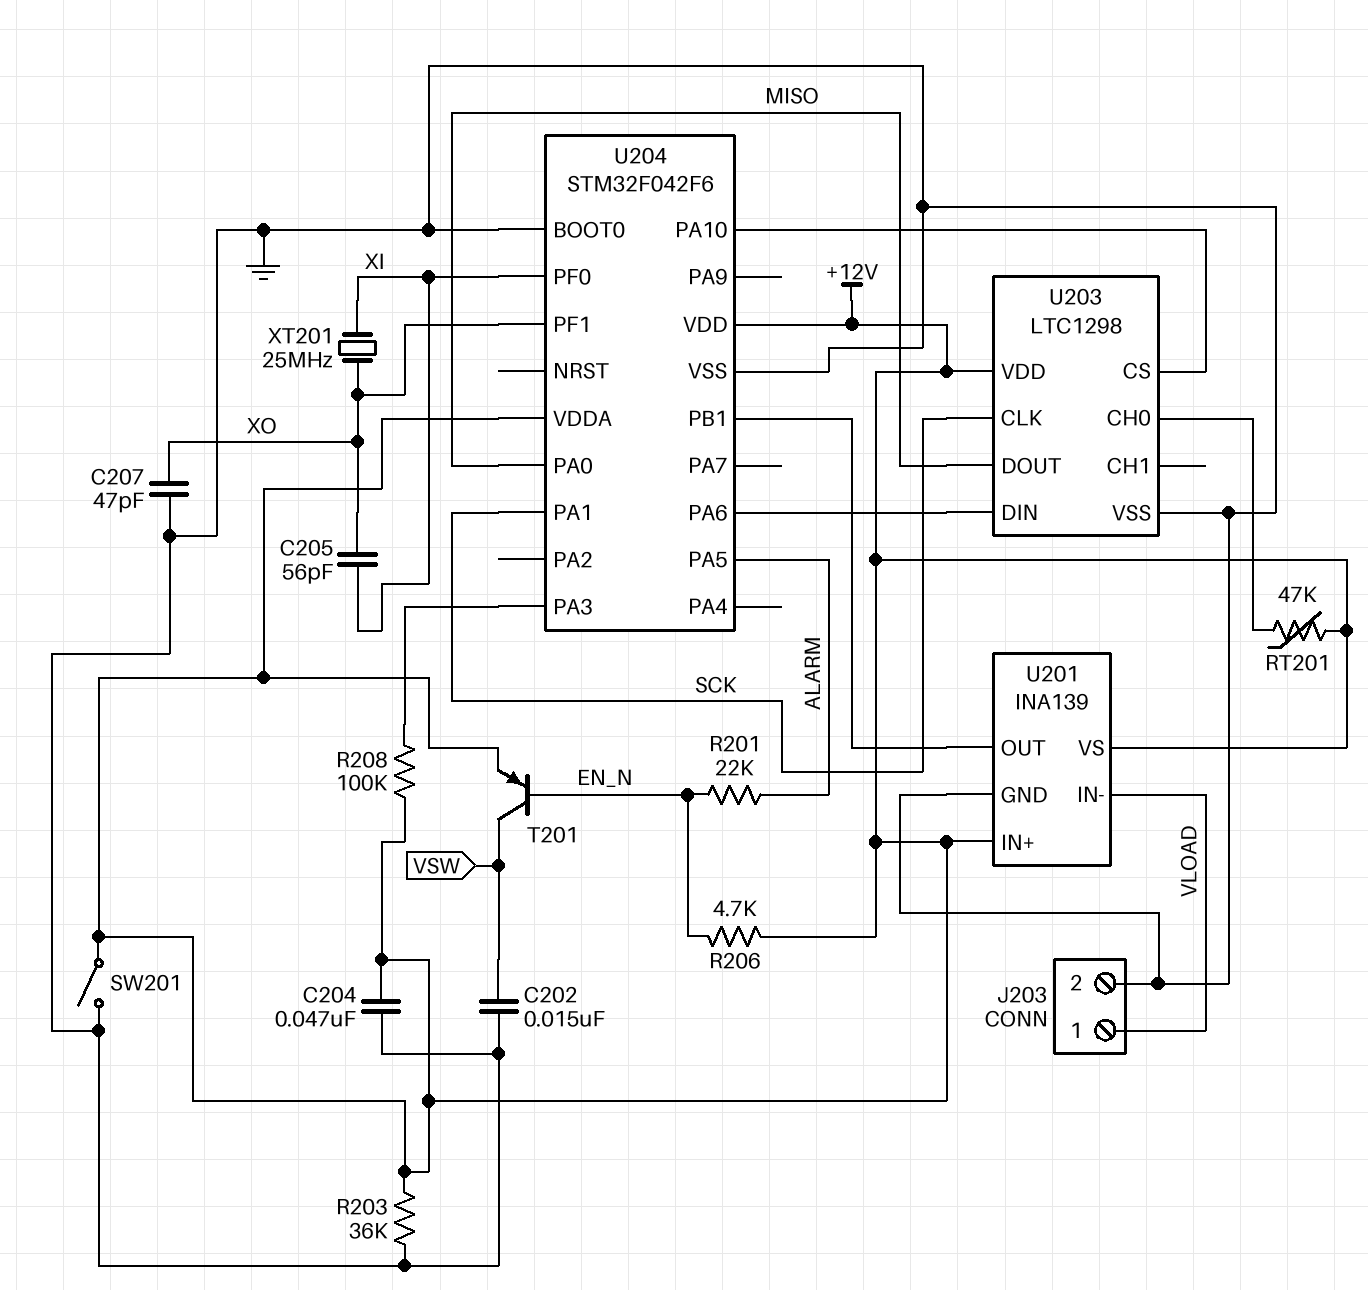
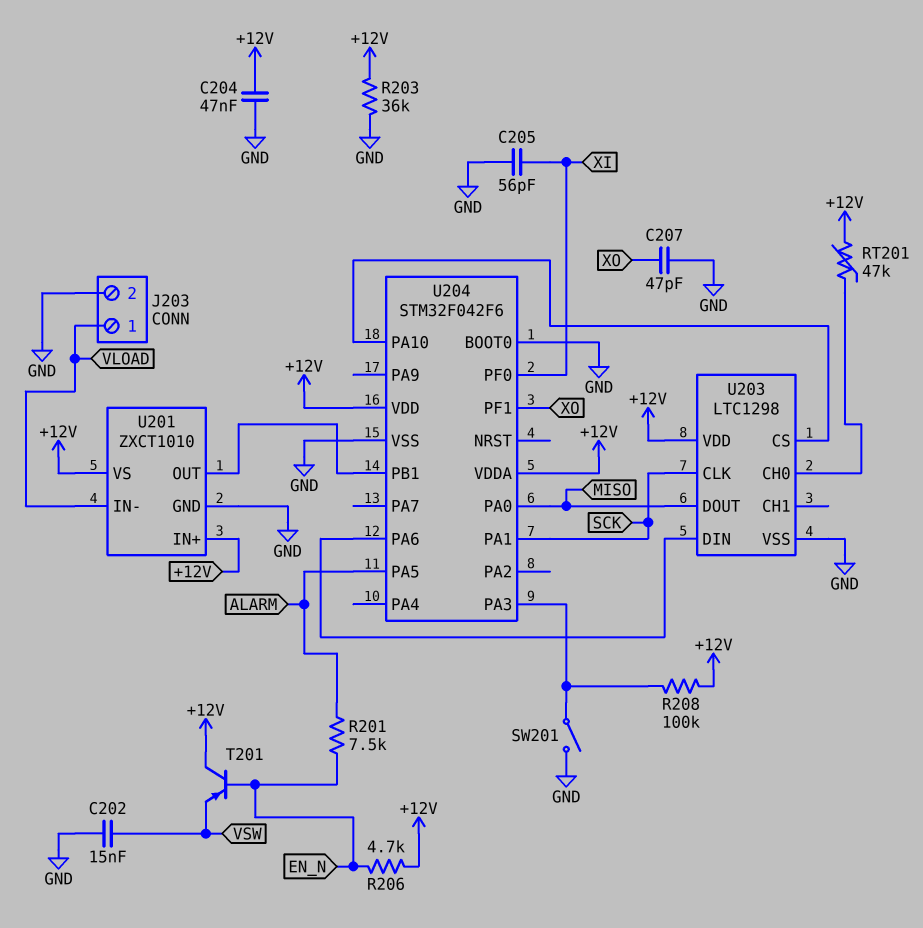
C205: 56pF (XI, XO) -> 56pF (GND, XI)
R201: 22k (ALARM, EN_N) -> 7.5k (ALARM, EN_N)
SW201: switch (+12V, GND) -> switch (GND, U204/PA3)
T201: PNP (B EN_N, C VSW, E +12V) -> PNP (B EN_N, C +12V, E VSW)
U201: INA139 -> ZXCT1010
XT201: 25MHz (XI, XO) -> none

